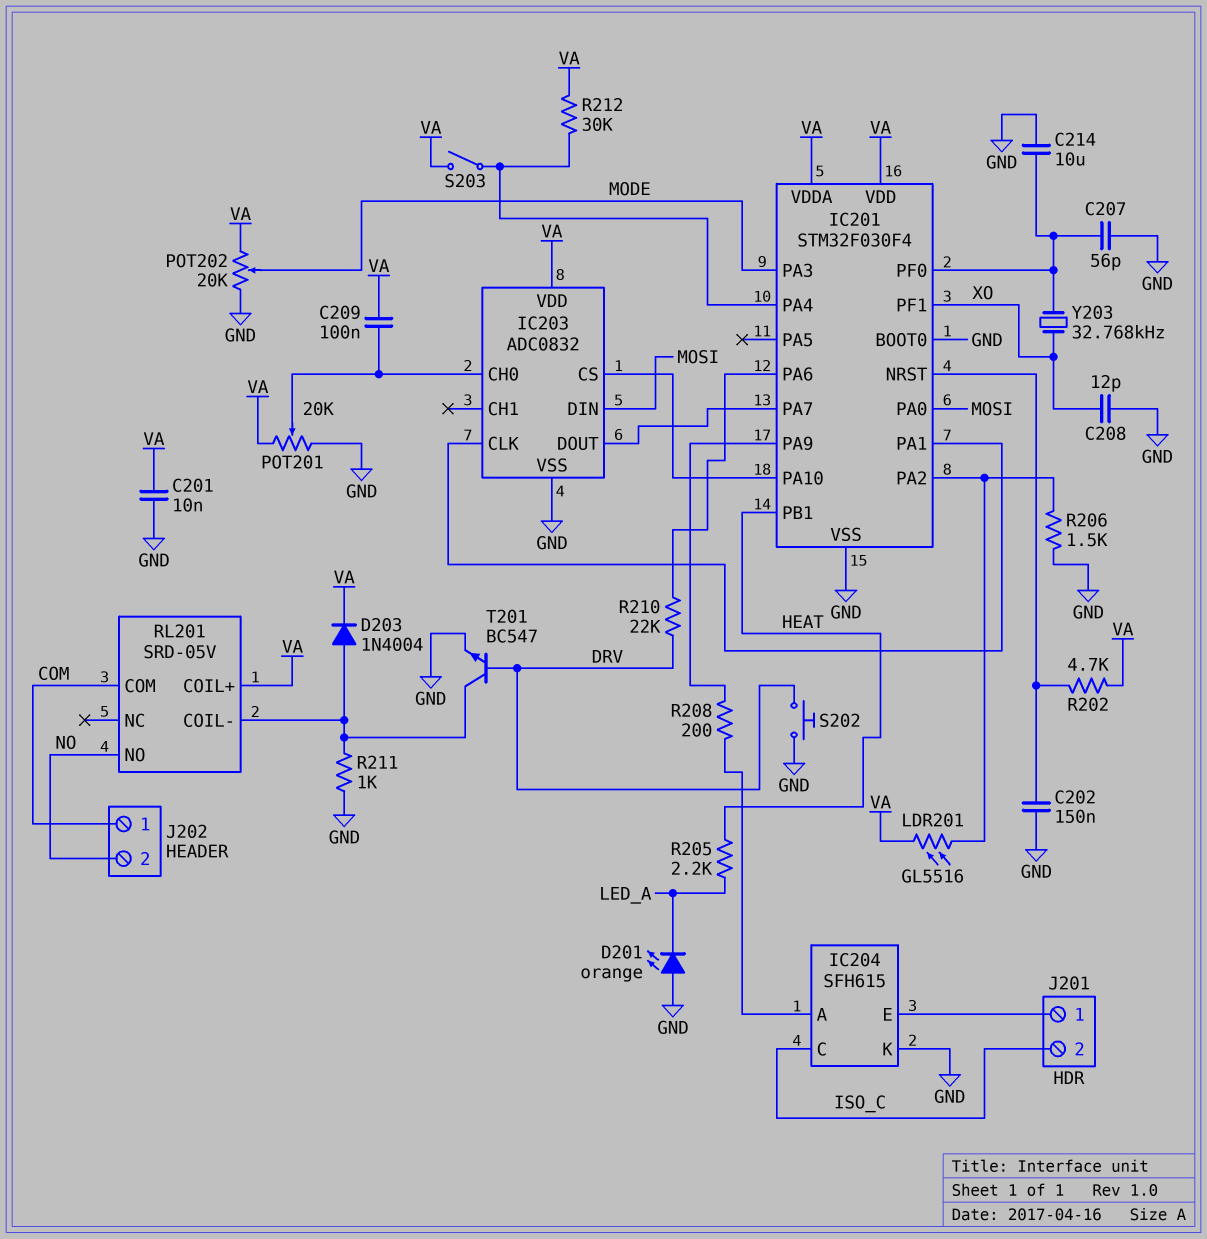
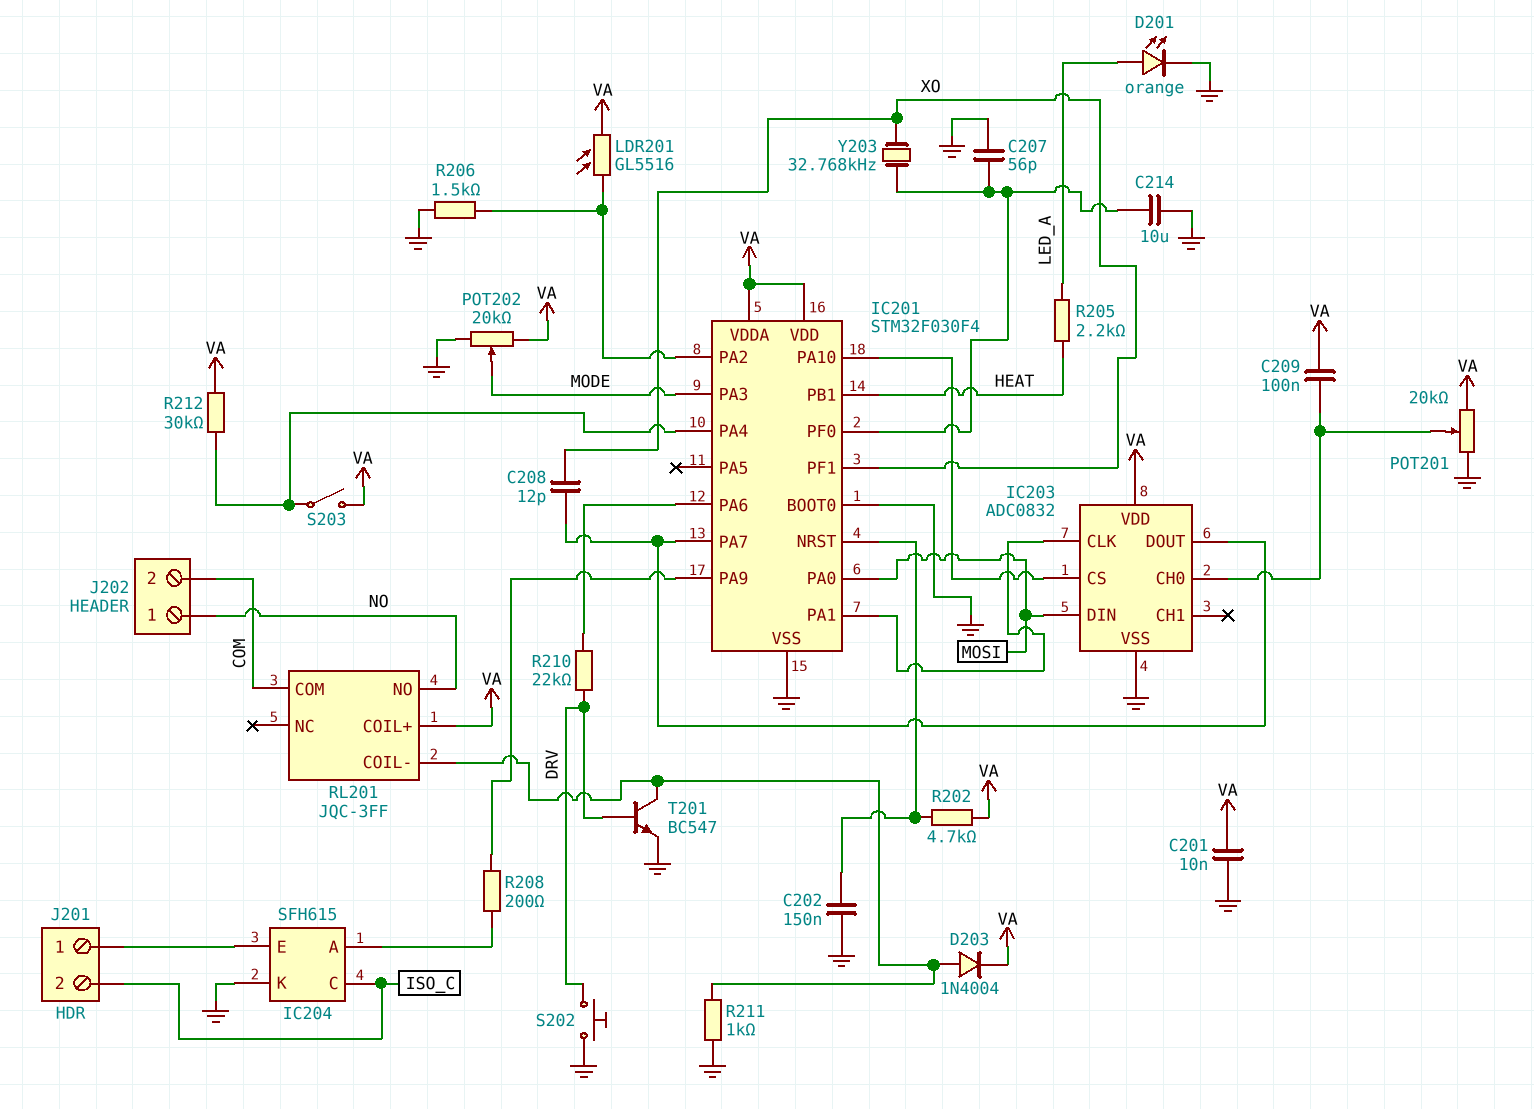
C208: 12pF (GND, XO) -> 12pF (IC201/PA7, XO)
D201: LED orange (A GND, K LED_A) -> LED orange (A LED_A, K GND)
J202 pin 1: COM -> NO
J202 pin 2: NO -> COM
RL201: SRD-05V -> JQC-3FF

